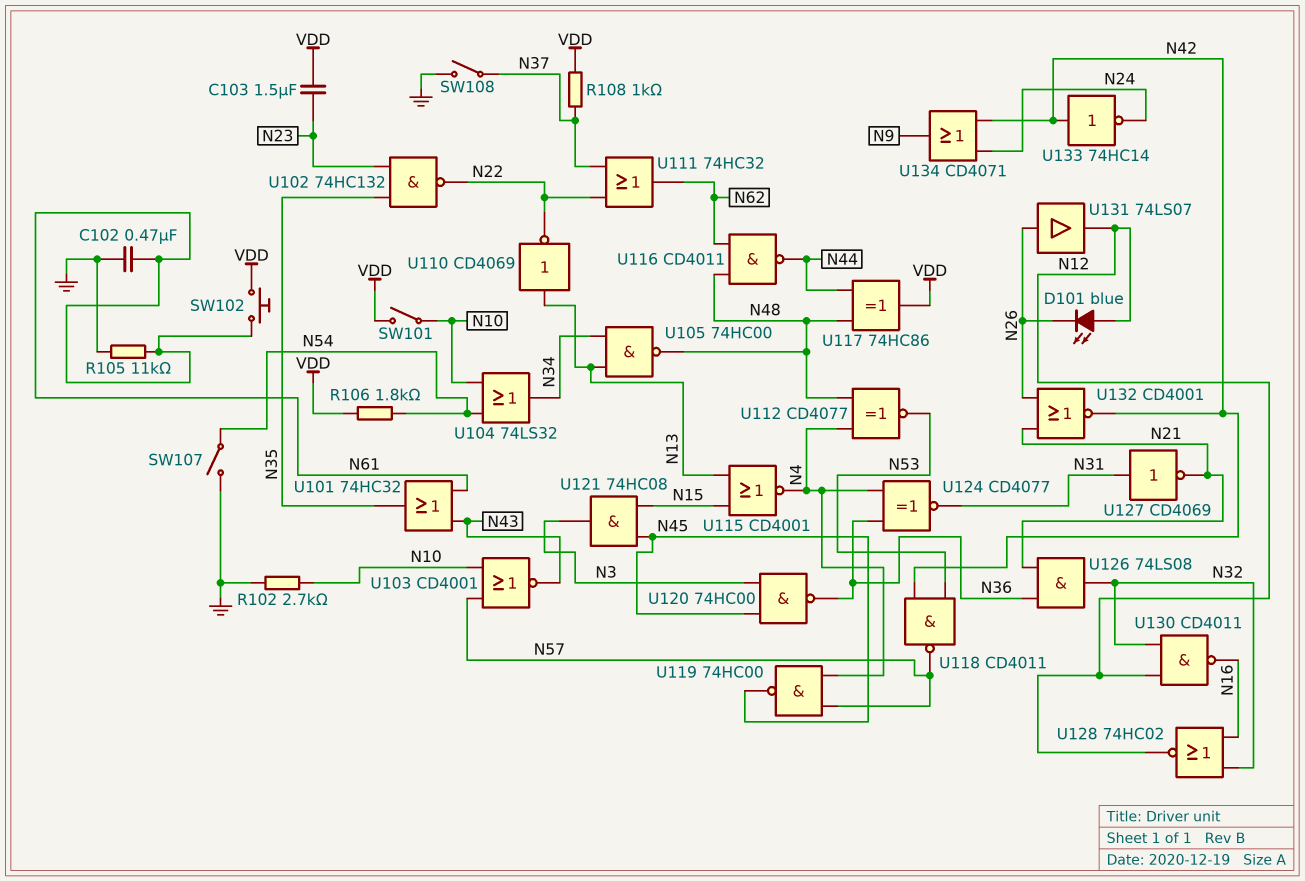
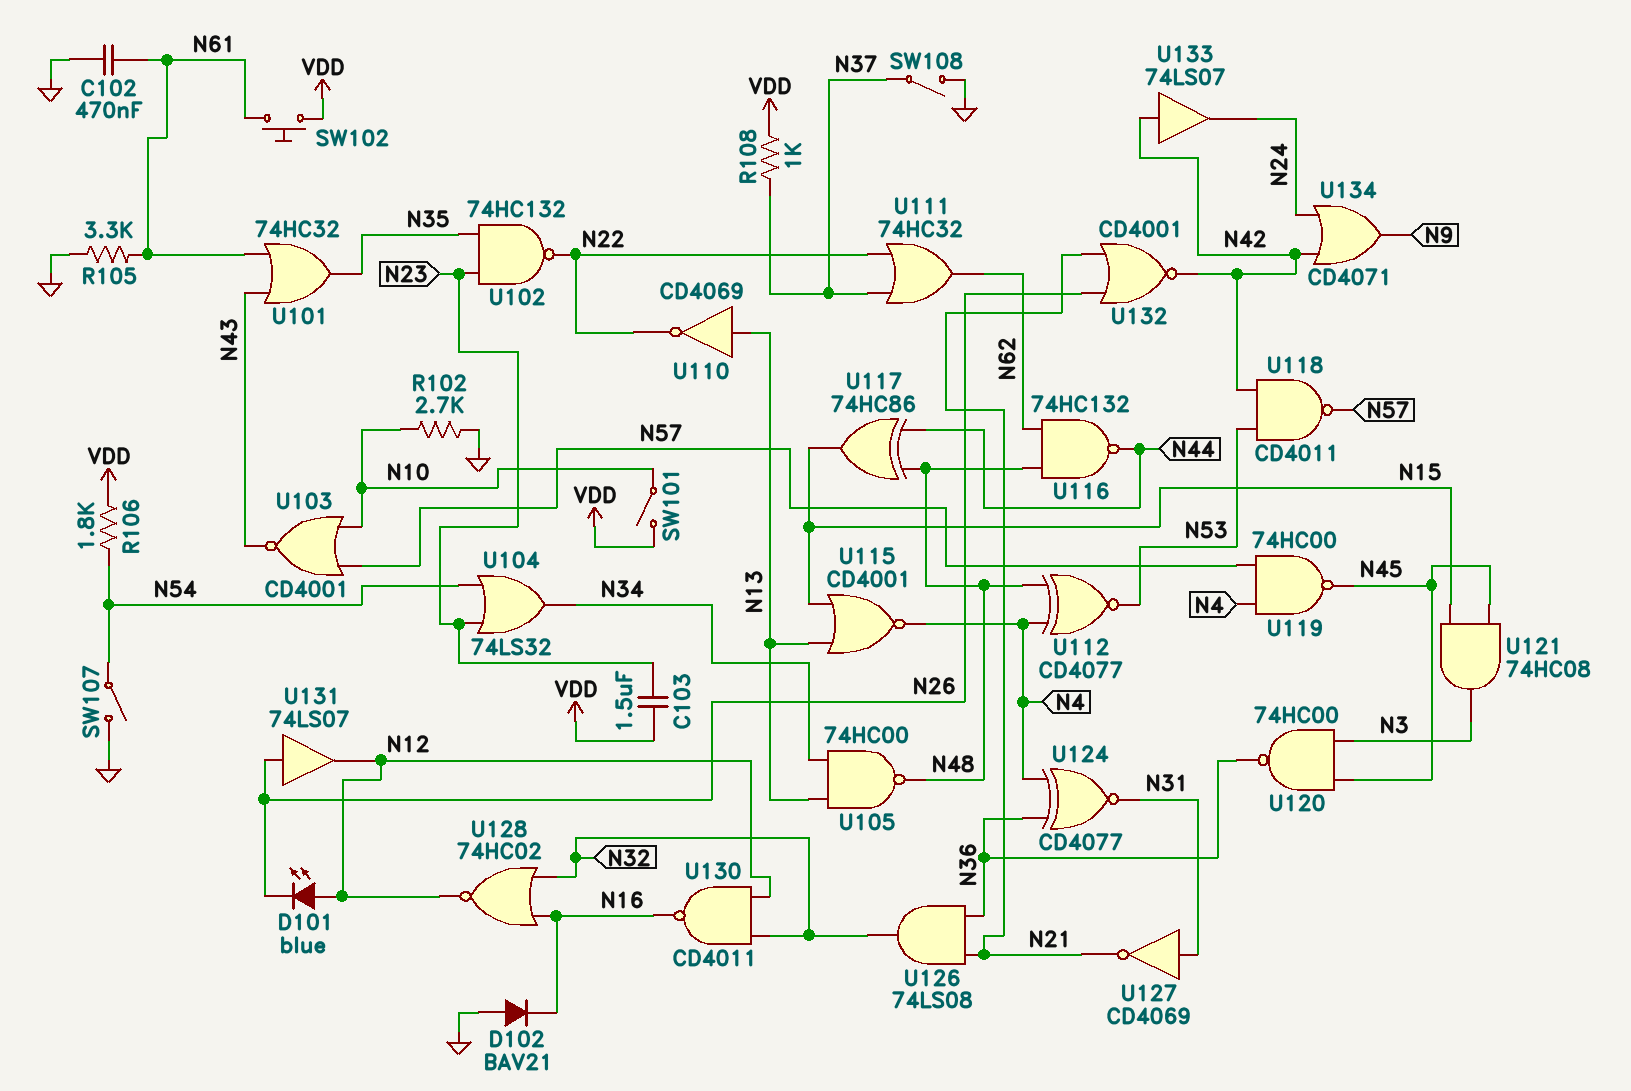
D102: none -> diode BAV21 (A GND, K N16)
R105: 11k (GND, N61) -> 3.3k (GND, N61)
U104: OR 74LS32 (in N10, in N54, out N34) -> OR 74LS32 (in N23, in N54, out N34)
U116: NAND CD4011 (in N48, in N62, out N44) -> NAND 74HC132 (in N48, in N62, out N44)
U117: XOR 74HC86 (in N44, in N48, out VDD) -> XOR 74HC86 (in N44, in N48, out N15)
U133: NOT 74HC14 (in N42, out N24) -> buffer 74LS07 (in N42, out N24)

